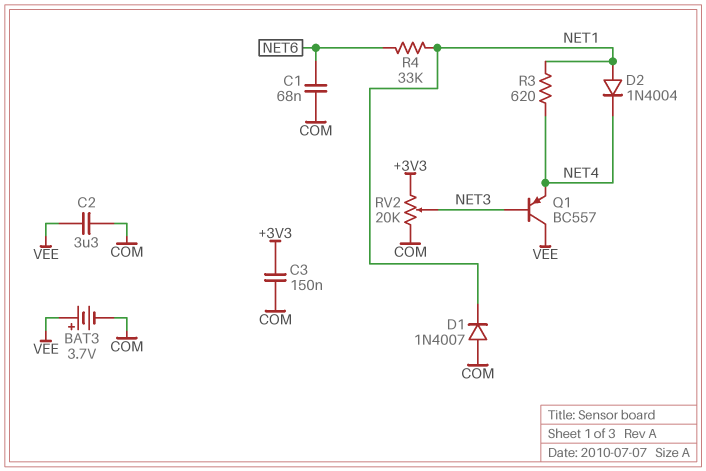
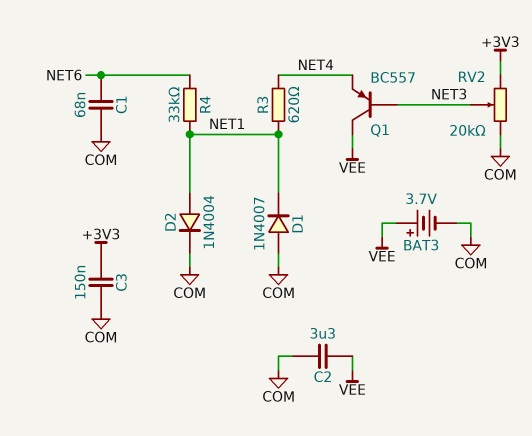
D2: diode 1N4004 (A NET1, K NET4) -> diode 1N4004 (A NET1, K COM)

